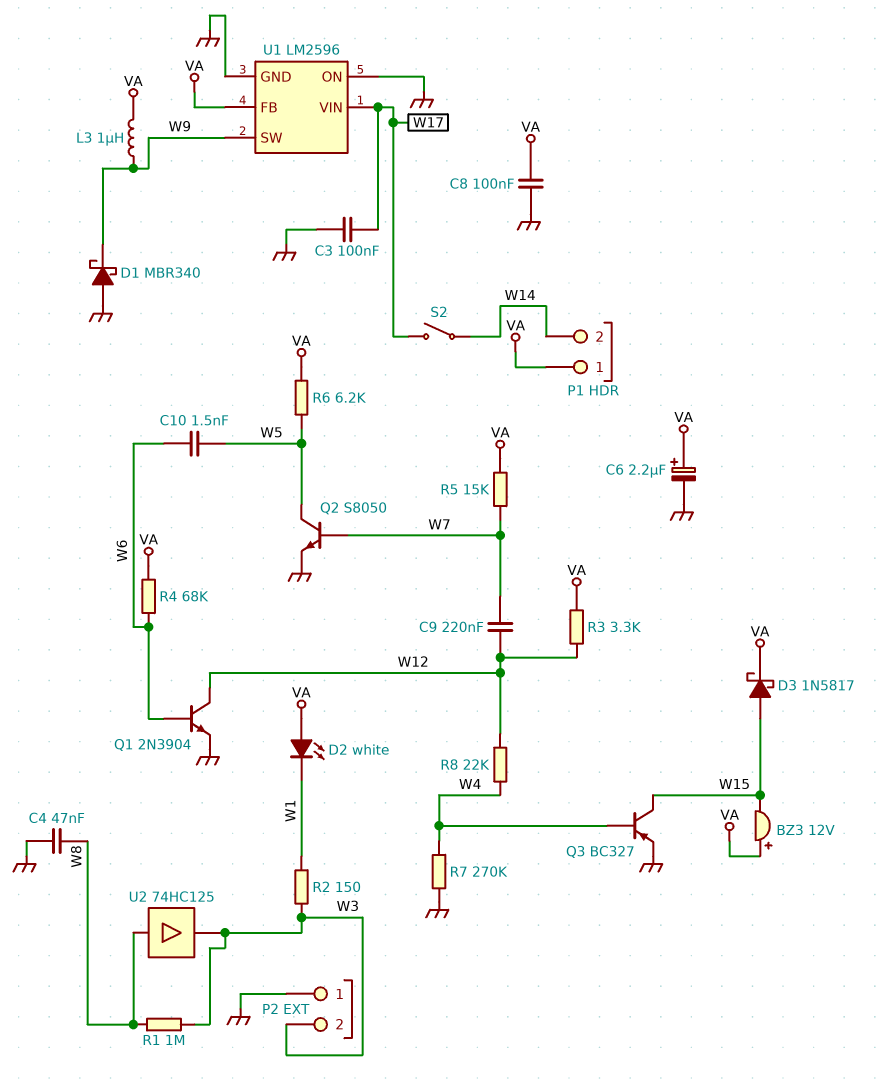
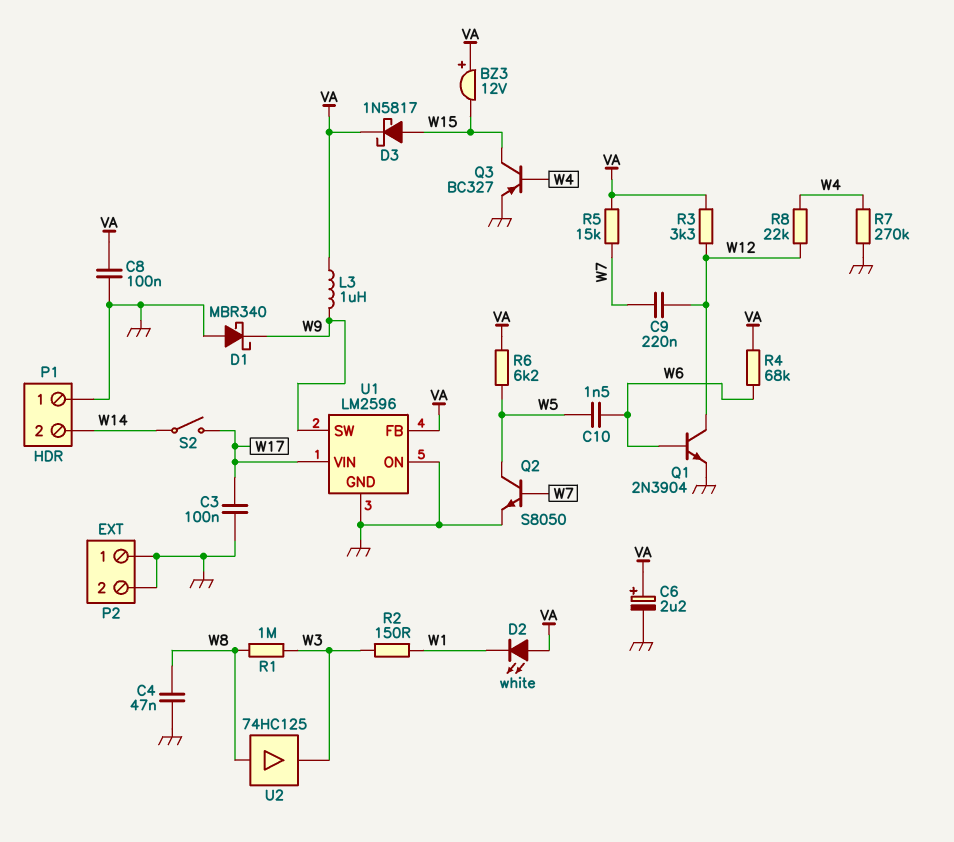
P1 pin 1: VA -> GND
P2 pin 2: W3 -> GND

